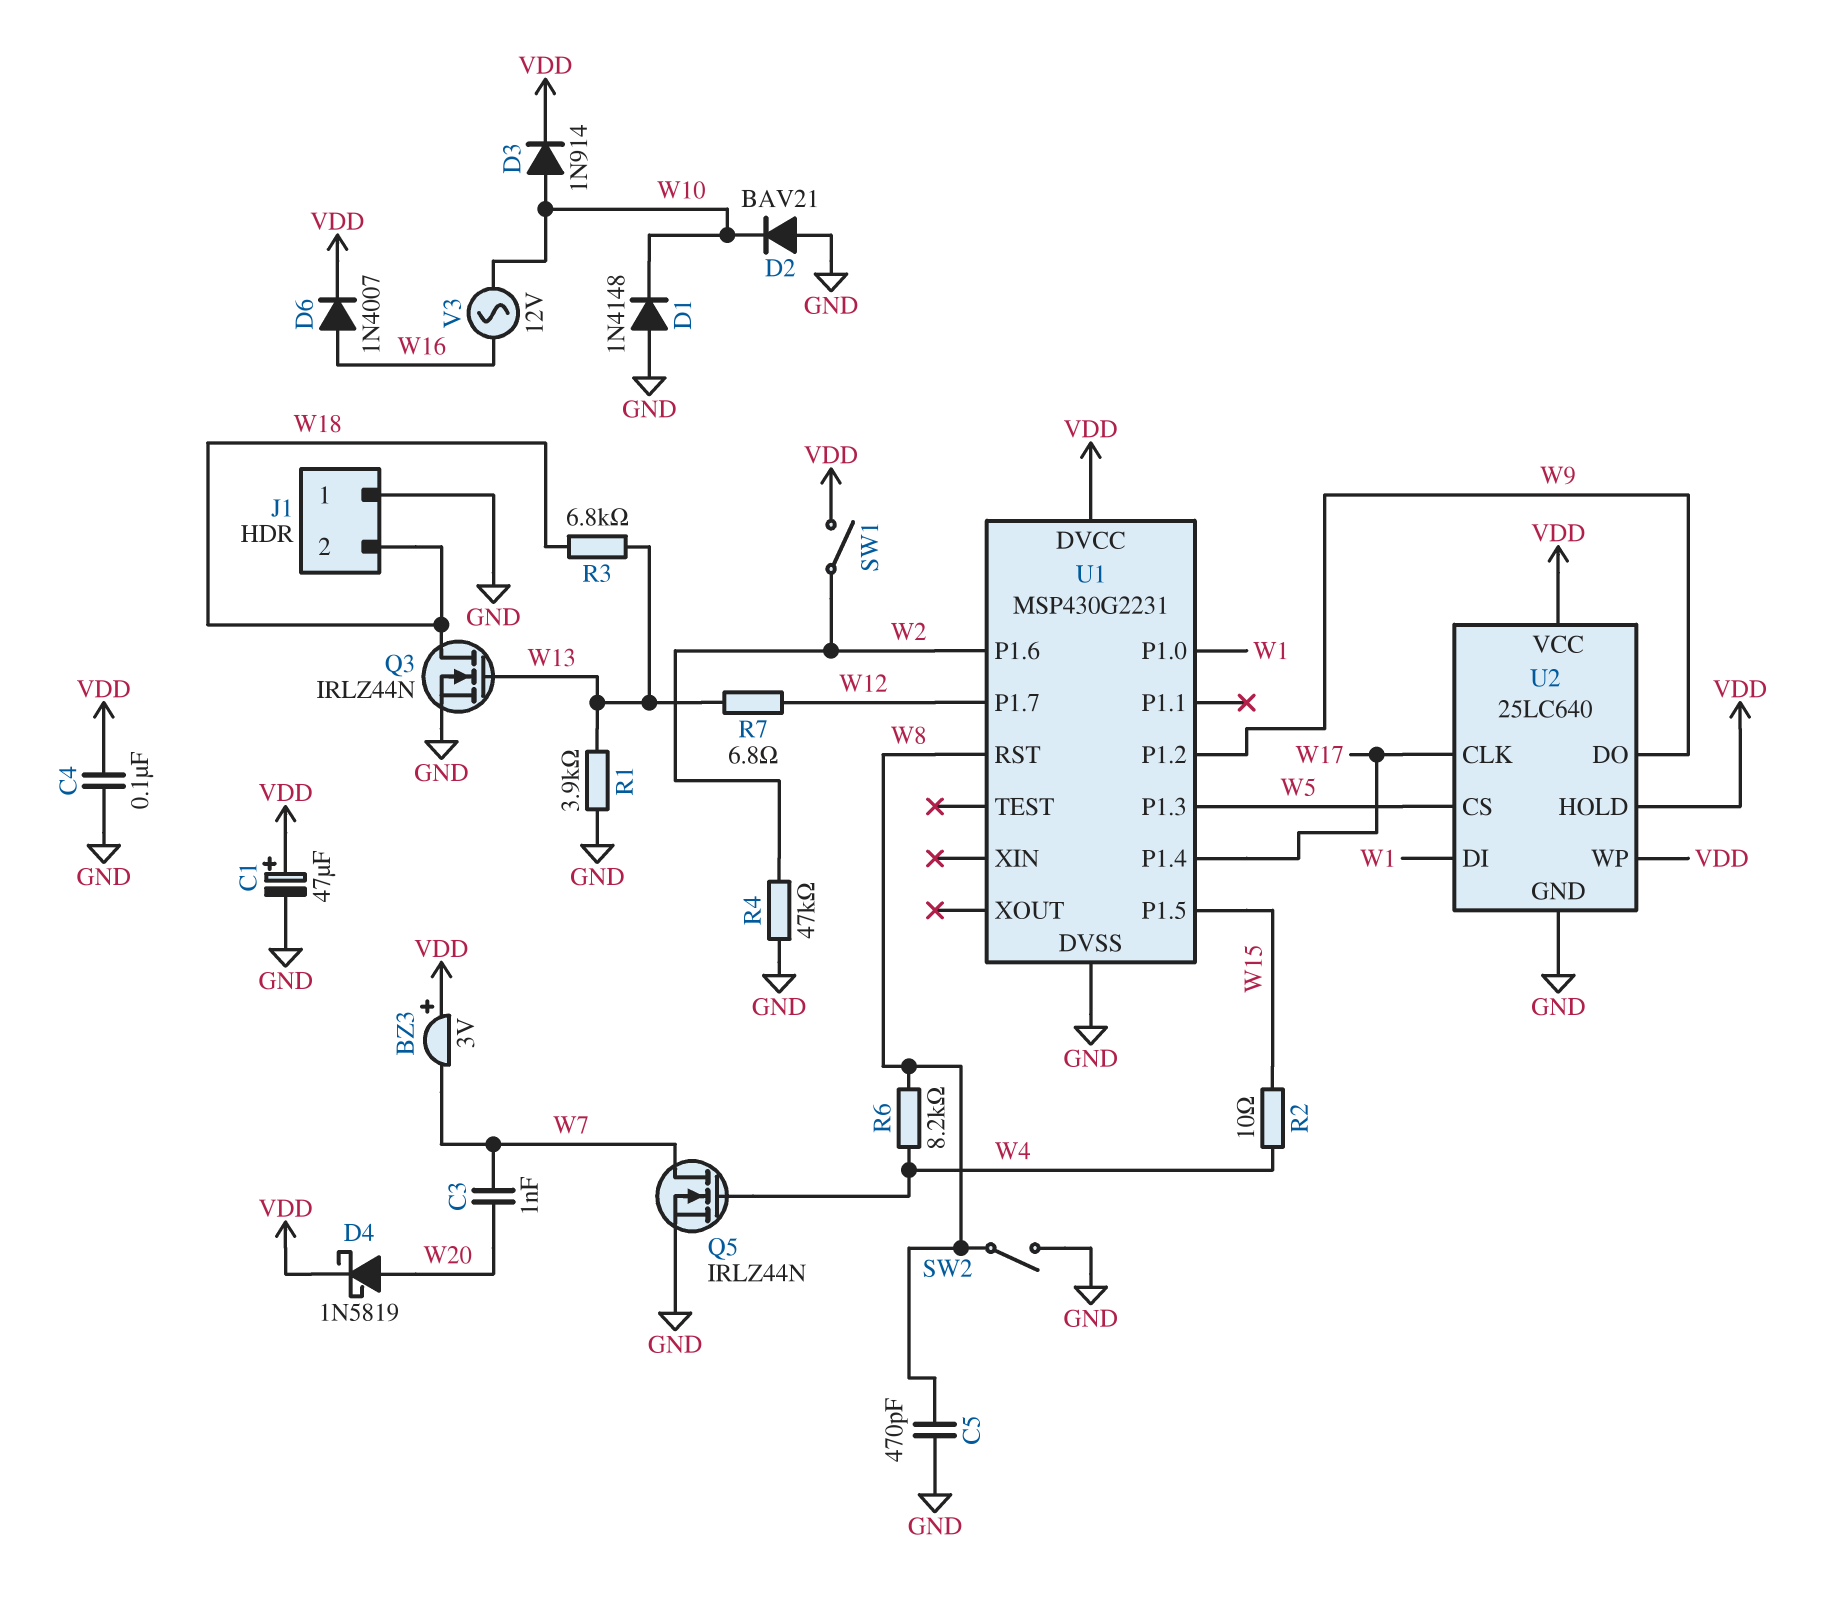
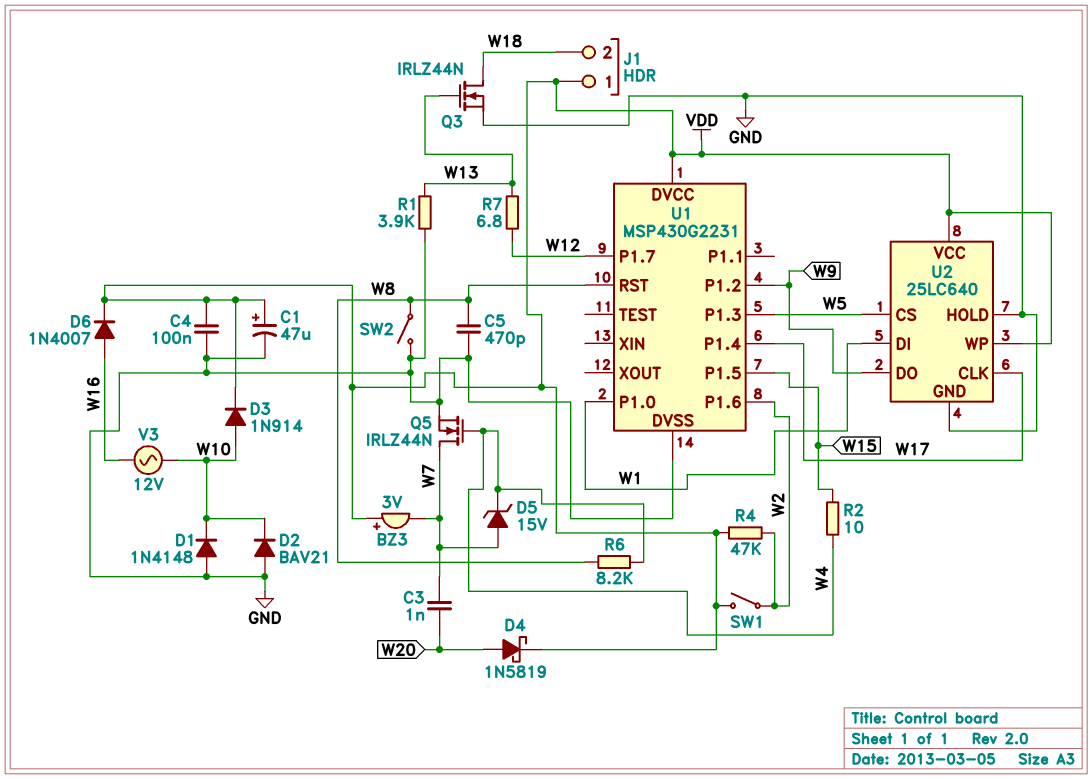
D5: none -> zener 15V (A W7, K W4)
J1 pin 1: GND -> VDD
R3: 6.8k (W13, W18) -> none
R4: 47k (GND, W2) -> 47k (VDD, W2)
U2 pin HOLD: VDD -> GND

